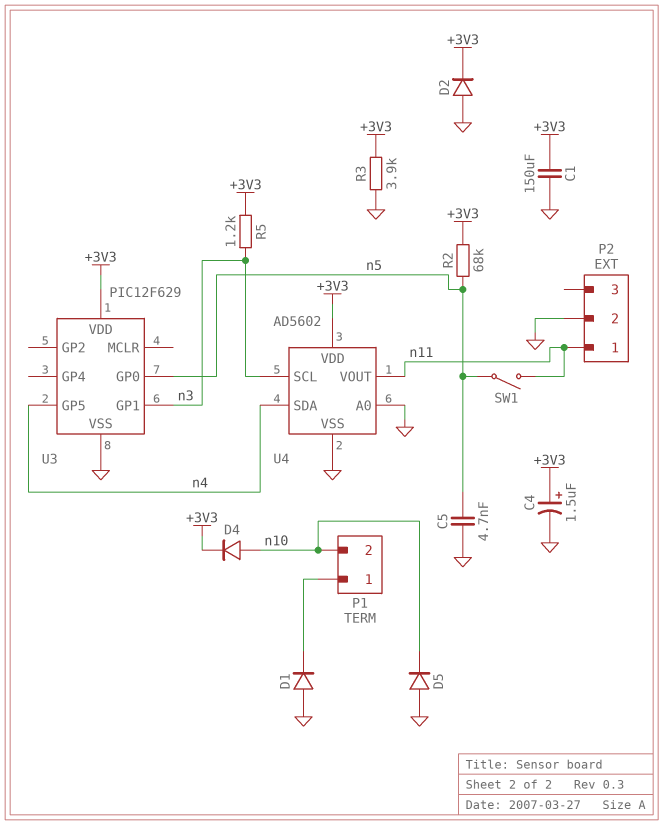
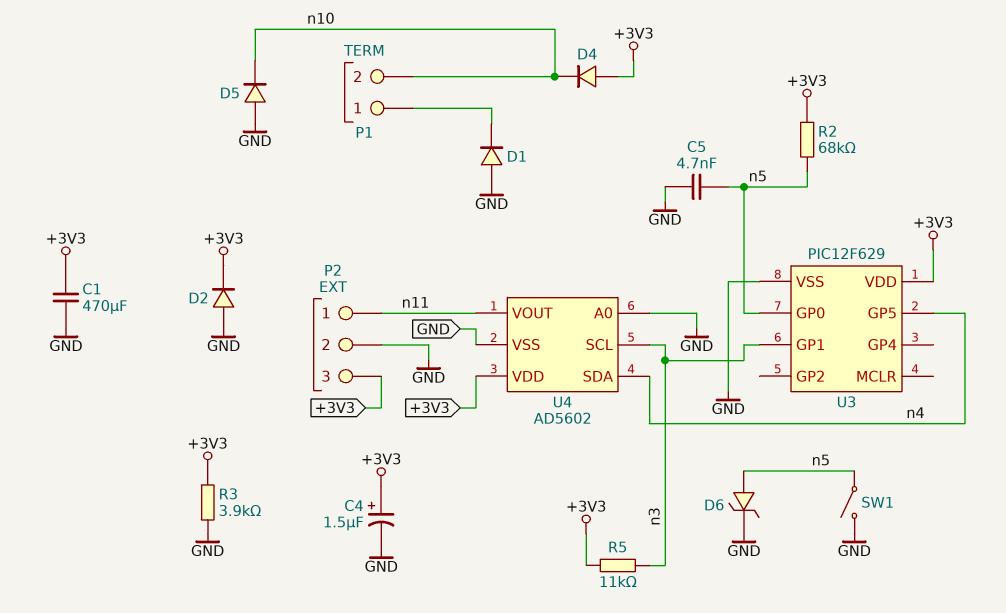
C1: 150uF (+3V3, GND) -> 470uF (+3V3, GND)
D4: diode (A n10, K +3V3) -> diode (A +3V3, K n10)
D6: none -> zener (A n5, K GND)
P2 pin 3: none -> +3V3
R5: 1.2k (+3V3, n3) -> 11k (+3V3, n3)
SW1: switch (n5, n11) -> switch (GND, n5)

